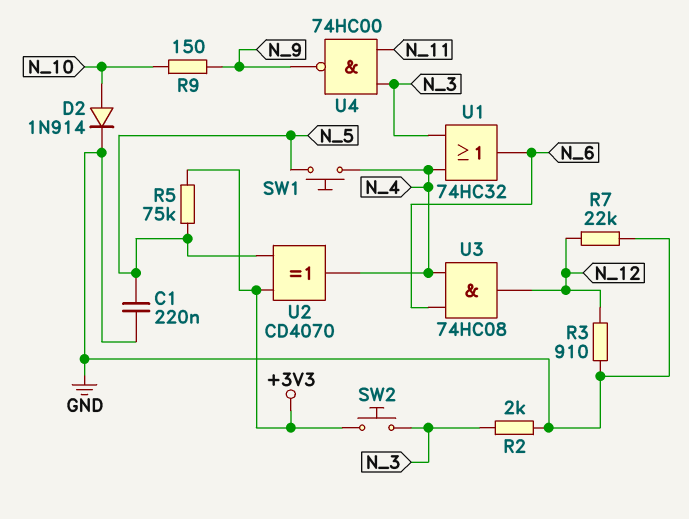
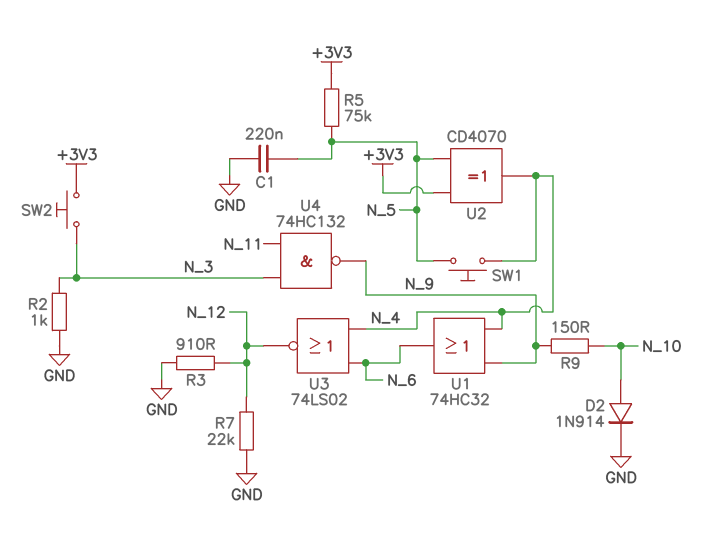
R2: 2k (GND, N_3) -> 1k (GND, N_3)
U1: OR 74HC32 (in N_3, in N_4, out N_6) -> OR 74HC32 (in N_4, in N_9, out N_6)
U3: AND 74HC08 (in N_4, in N_6, out N_12) -> NOR 74LS02 (in N_4, in N_6, out N_12)
U4: NAND 74HC00 (in N_3, in N_11, out N_9) -> NAND 74HC132 (in N_3, in N_11, out N_9)

